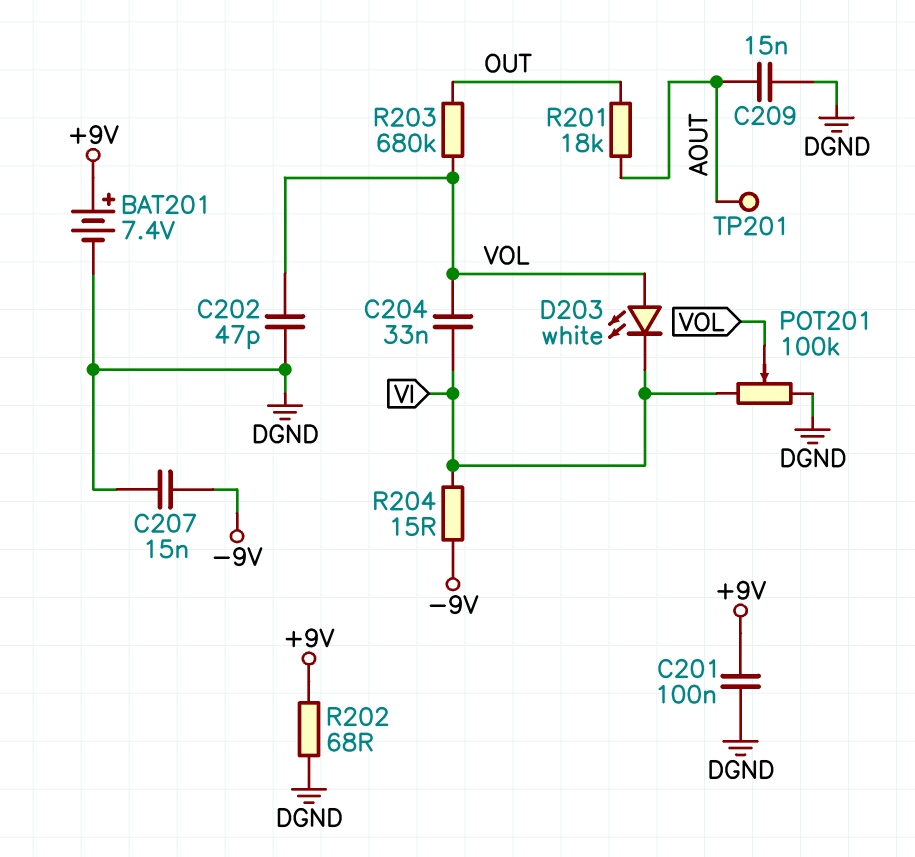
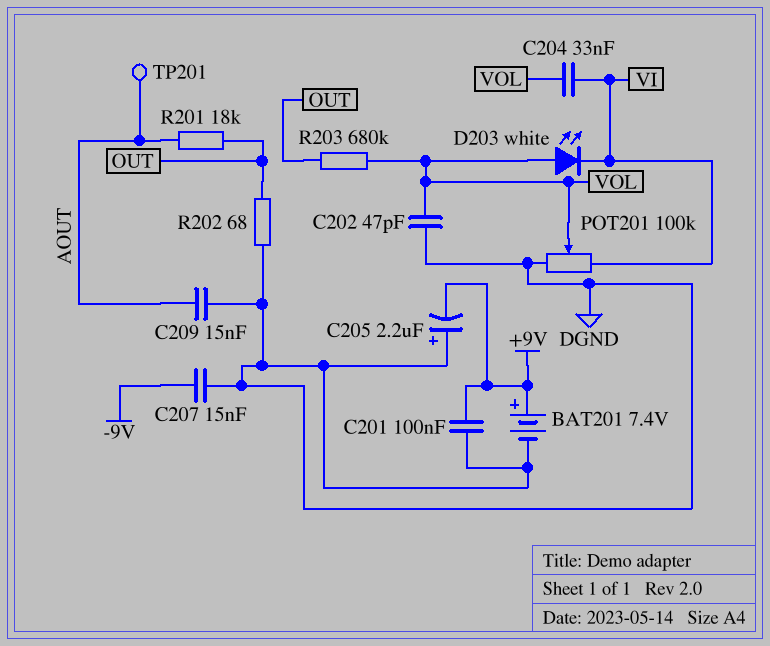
C205: none -> 2.2uF (plus DGND, minus +9V)
R202: 68 (+9V, DGND) -> 68 (DGND, OUT)
R204: 15 (-9V, VI) -> none

